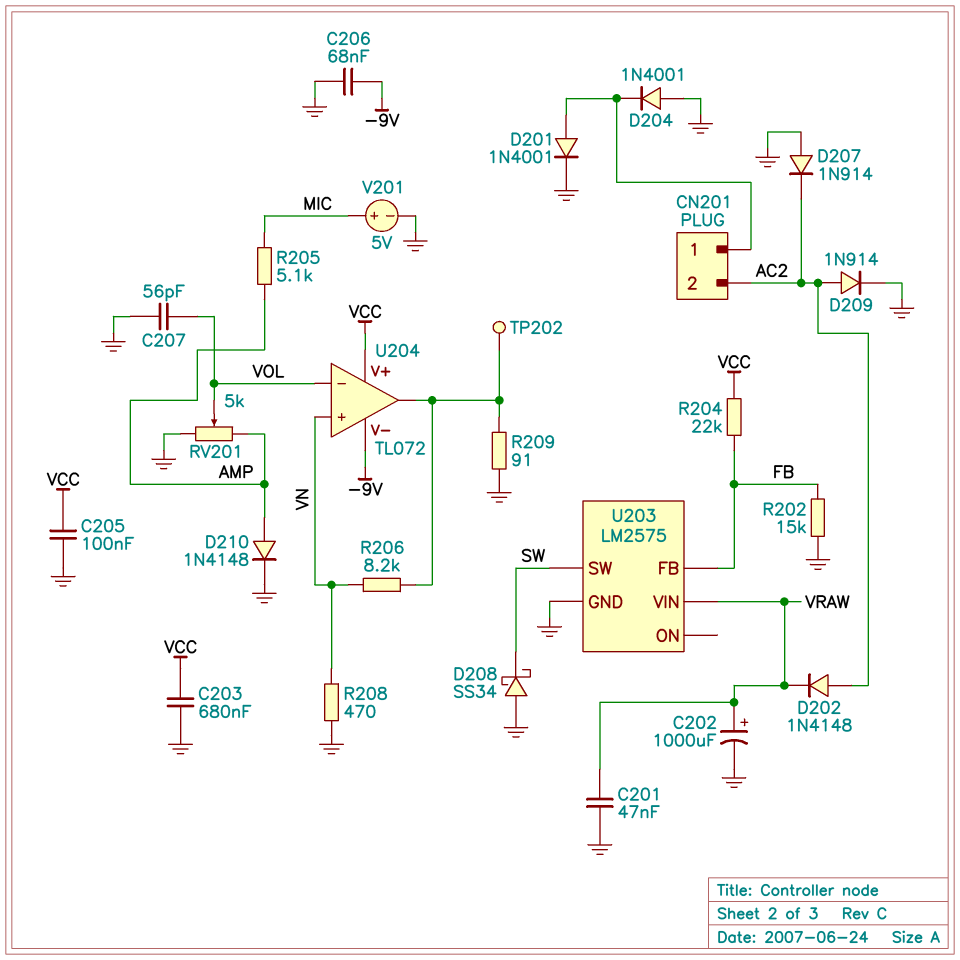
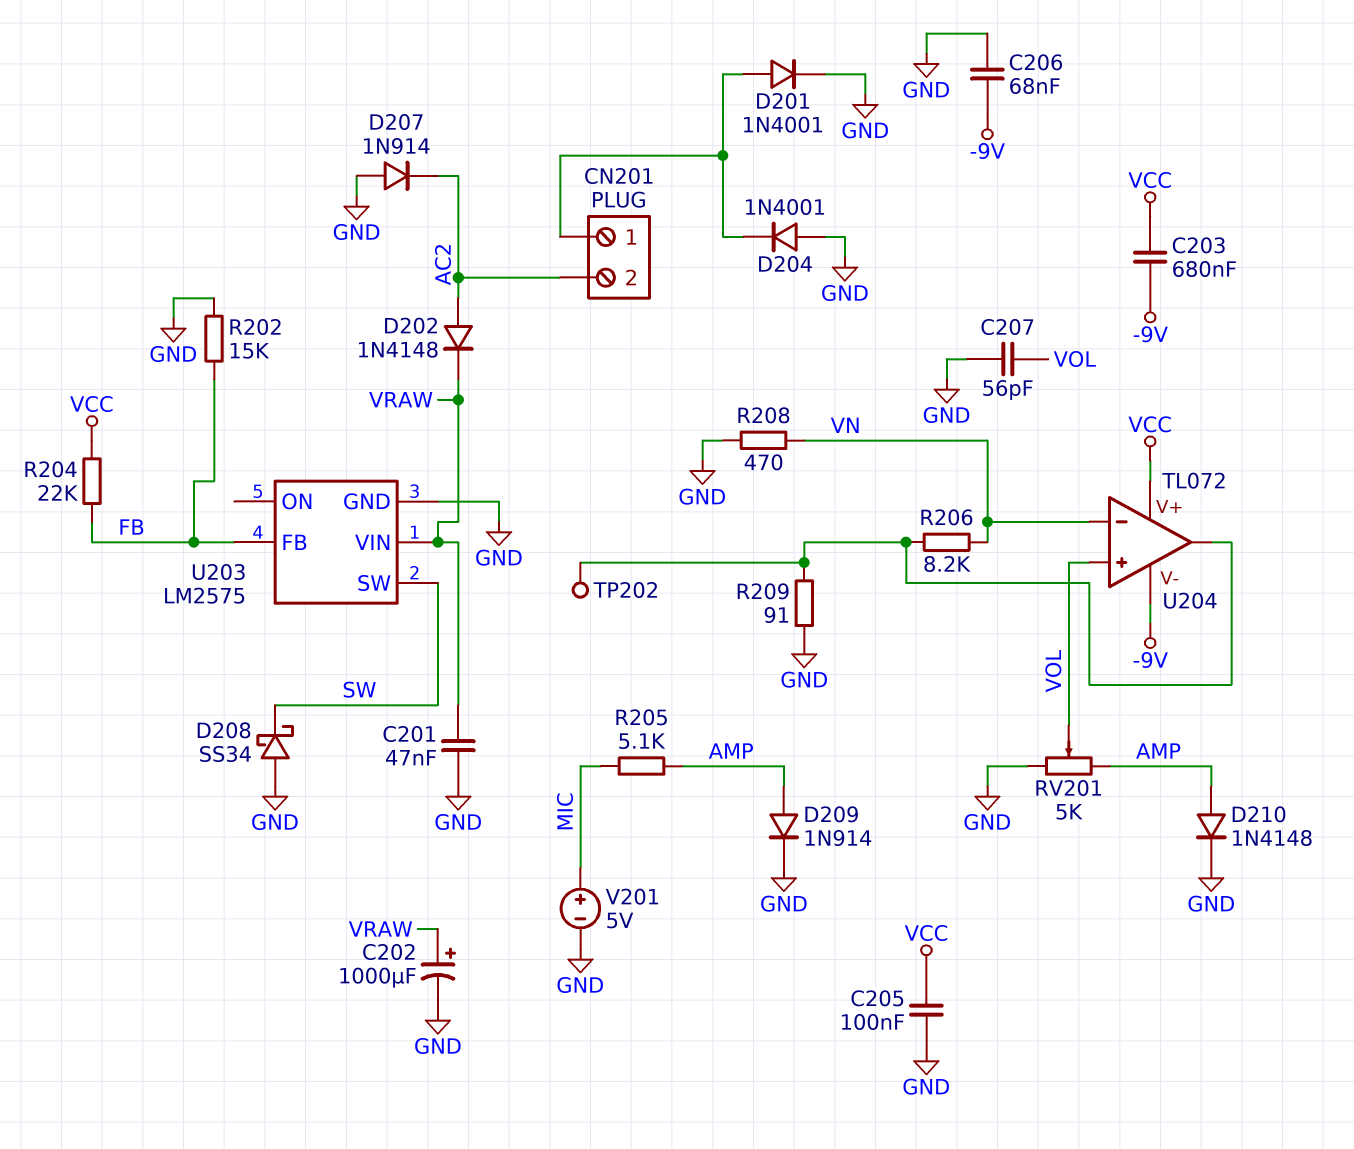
C203: 680nF (GND, VCC) -> 680nF (-9V, VCC)
D209: diode 1N914 (A AC2, K GND) -> diode 1N914 (A AMP, K GND)
U204 pin in+: VN -> VOL
U204 pin in-: VOL -> VN

